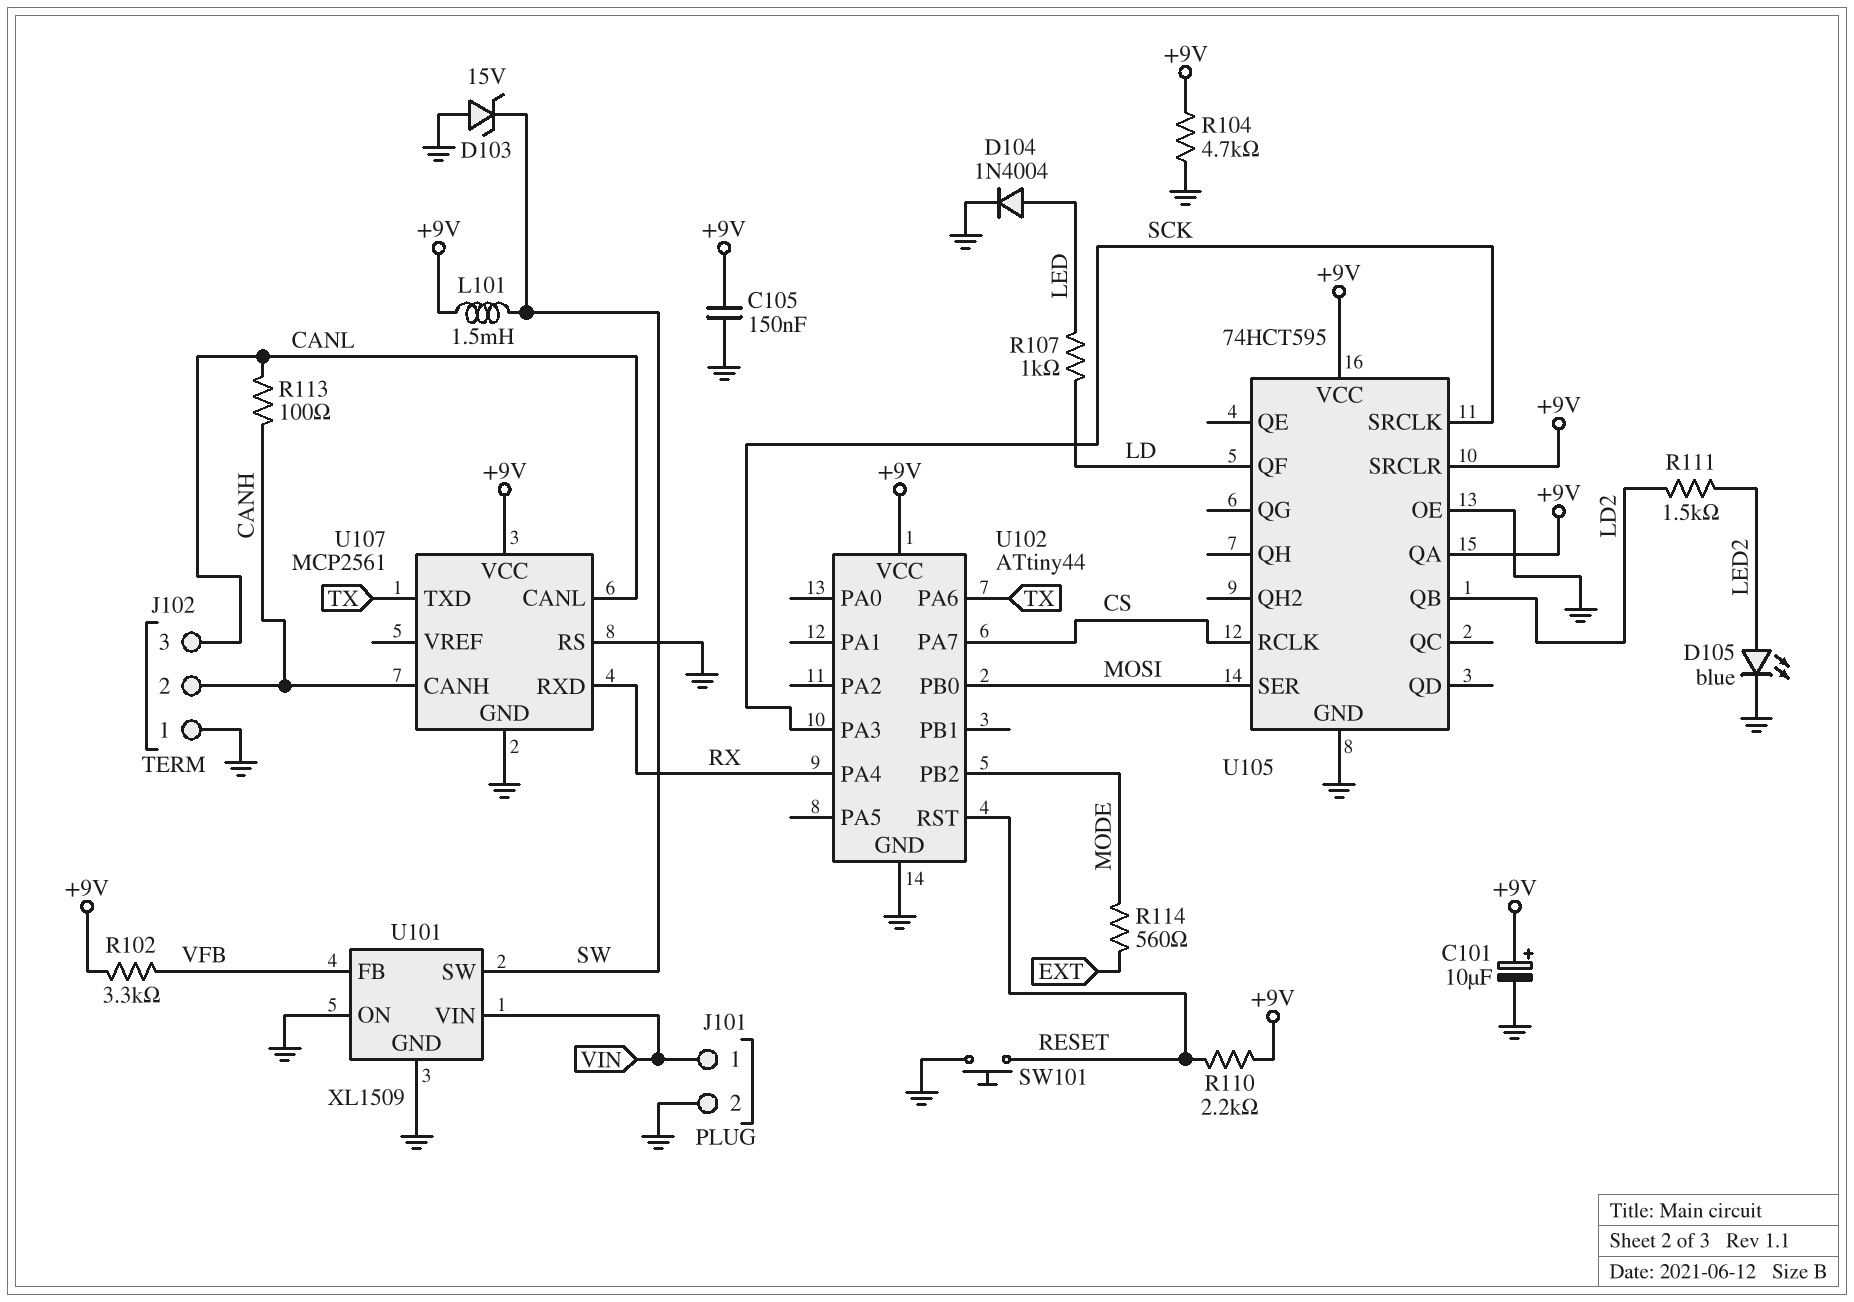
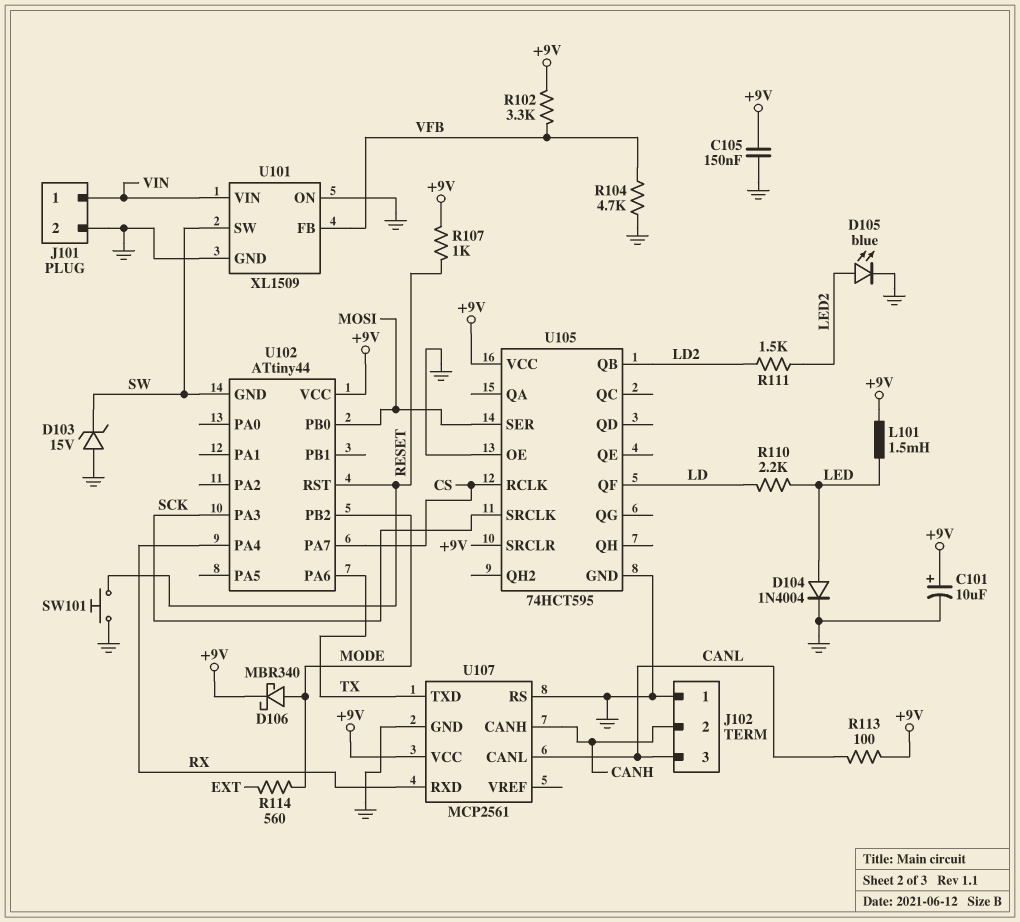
D106: none -> schottky MBR340 (A MODE, K +9V)
L101: 1.5mH (+9V, SW) -> 1.5mH (+9V, LED)
R104: 4.7k (+9V, GND) -> 4.7k (GND, VFB)
R107: 1k (LD, LED) -> 1k (+9V, RESET)
R110: 2.2k (+9V, RESET) -> 2.2k (LD, LED)
R113: 100 (CANH, CANL) -> 100 (+9V, CANL)
U102 pin GND: GND -> SW
U105 pin QA: +9V -> none

